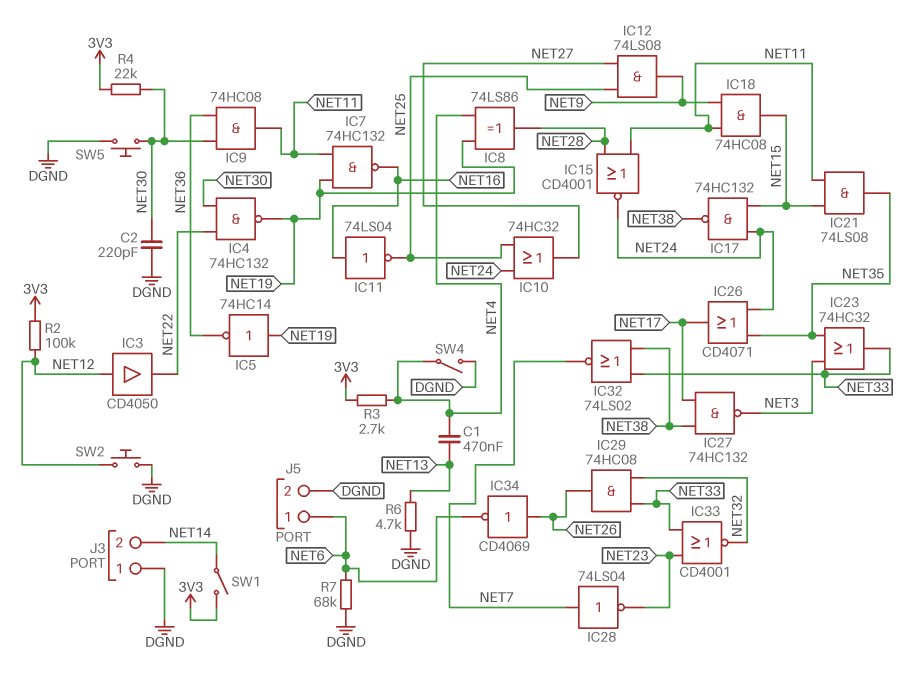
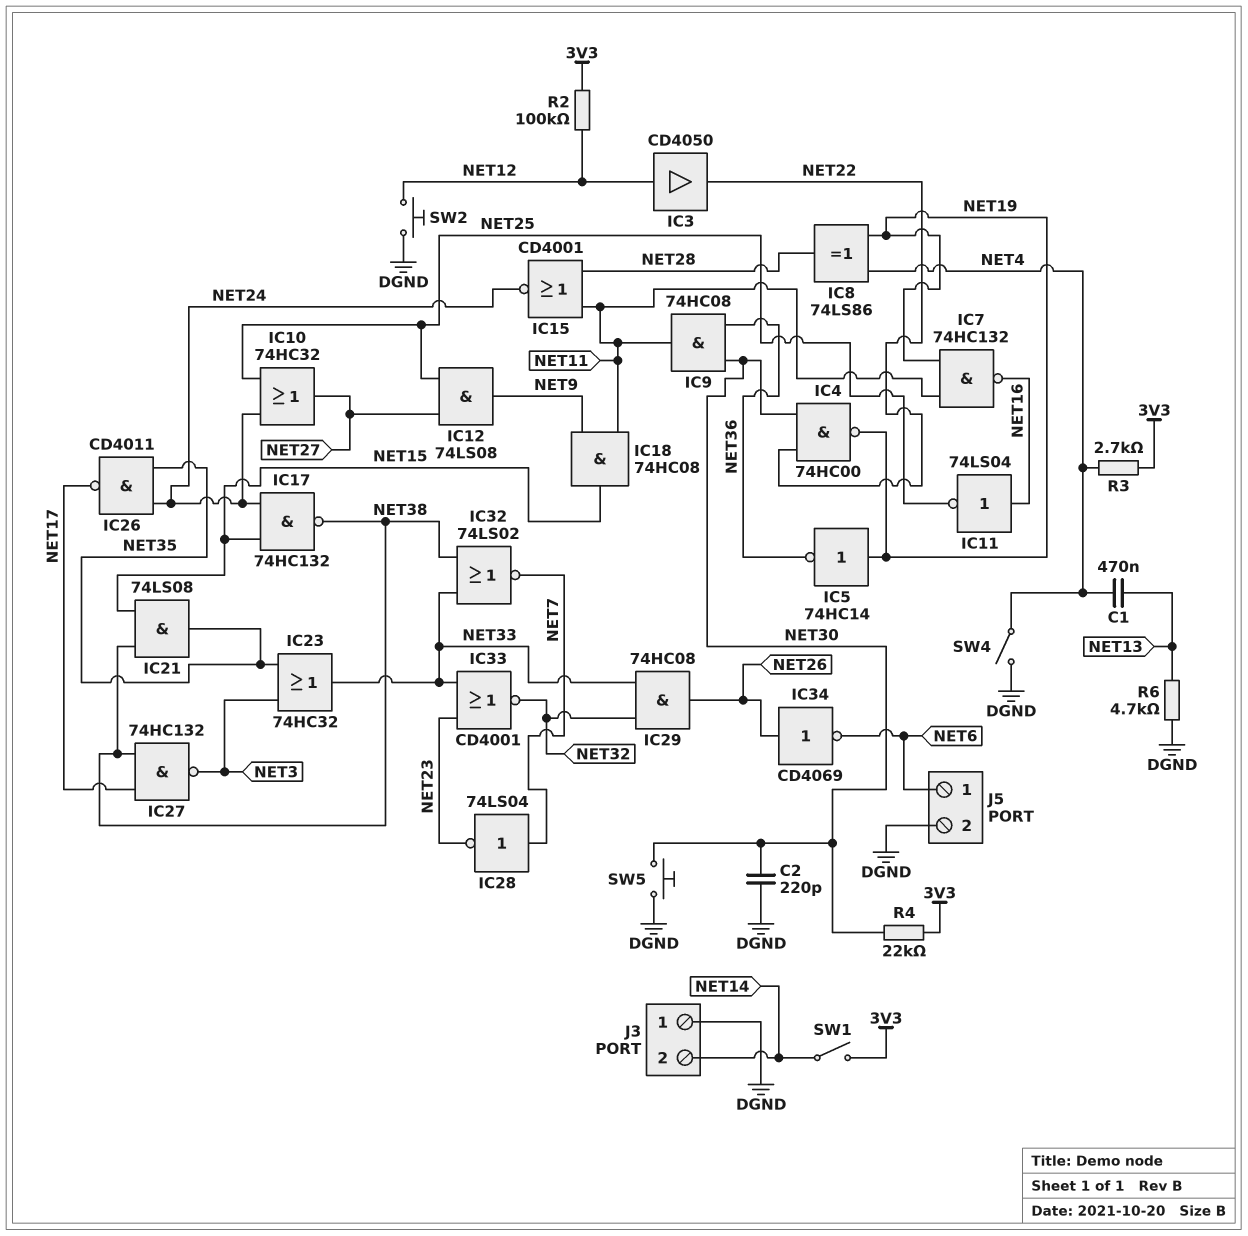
IC4: NAND 74HC132 (in NET22, in NET30, out NET19) -> NAND 74HC00 (in NET22, in NET30, out NET19)
IC21: AND 74LS08 (in NET11, in NET15, out NET35) -> AND 74LS08 (in NET15, in NET38, out NET35)
IC26: OR CD4071 (in NET24, in NET35, out NET17) -> NAND CD4011 (in NET24, in NET35, out NET17)
R7: 68k (DGND, NET6) -> none

